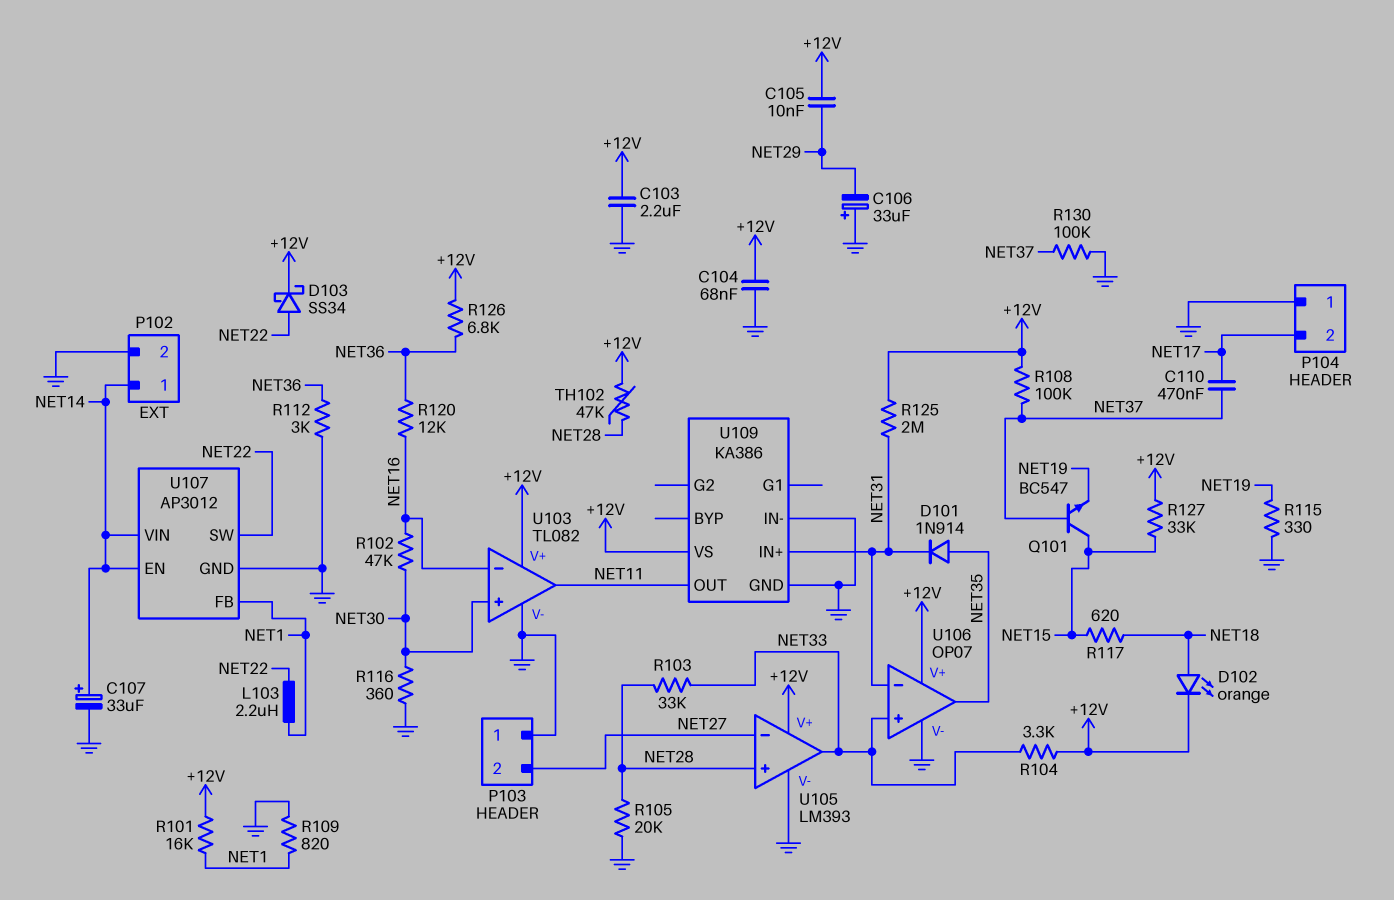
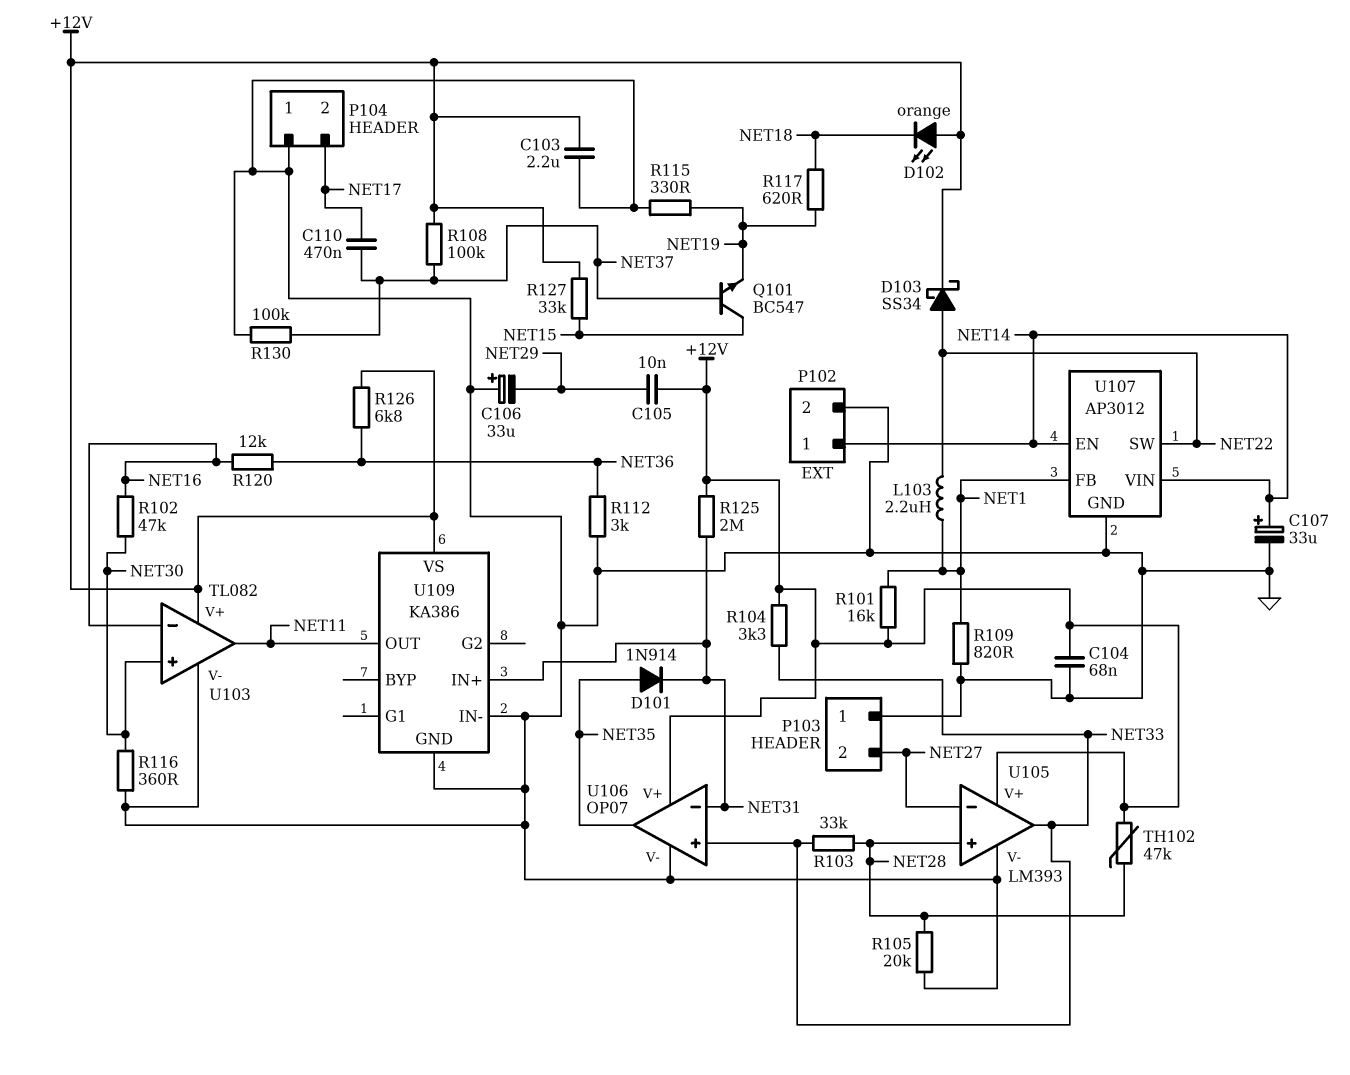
D102: LED orange (A NET18, K +12V) -> LED orange (A +12V, K NET18)
R117: 620 (NET15, NET18) -> 620 (NET18, NET19)

